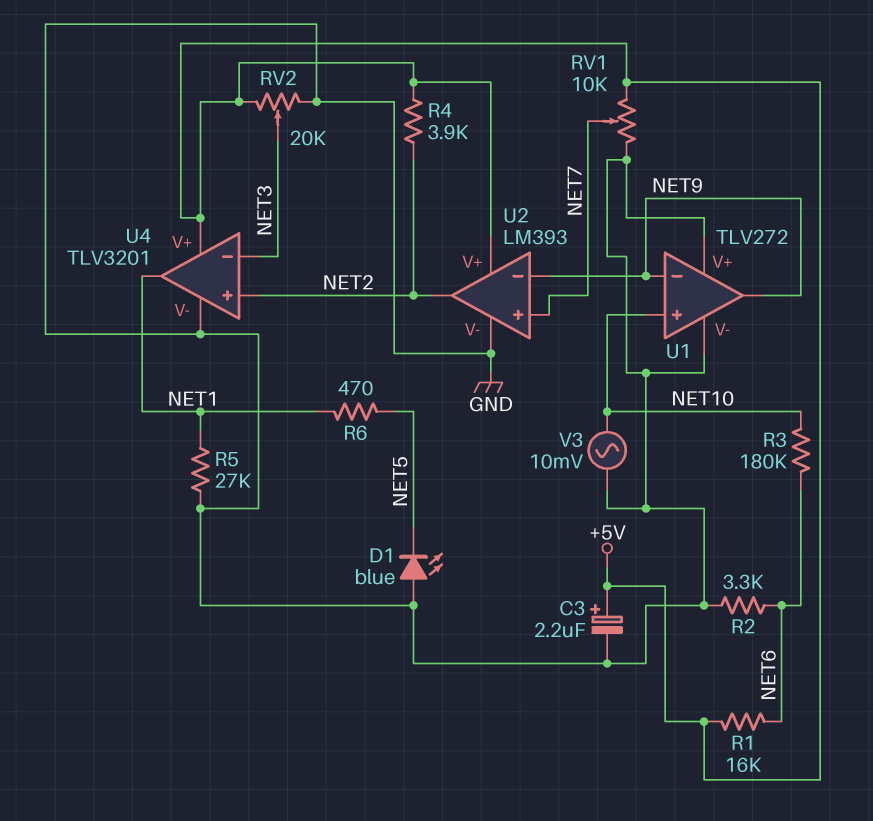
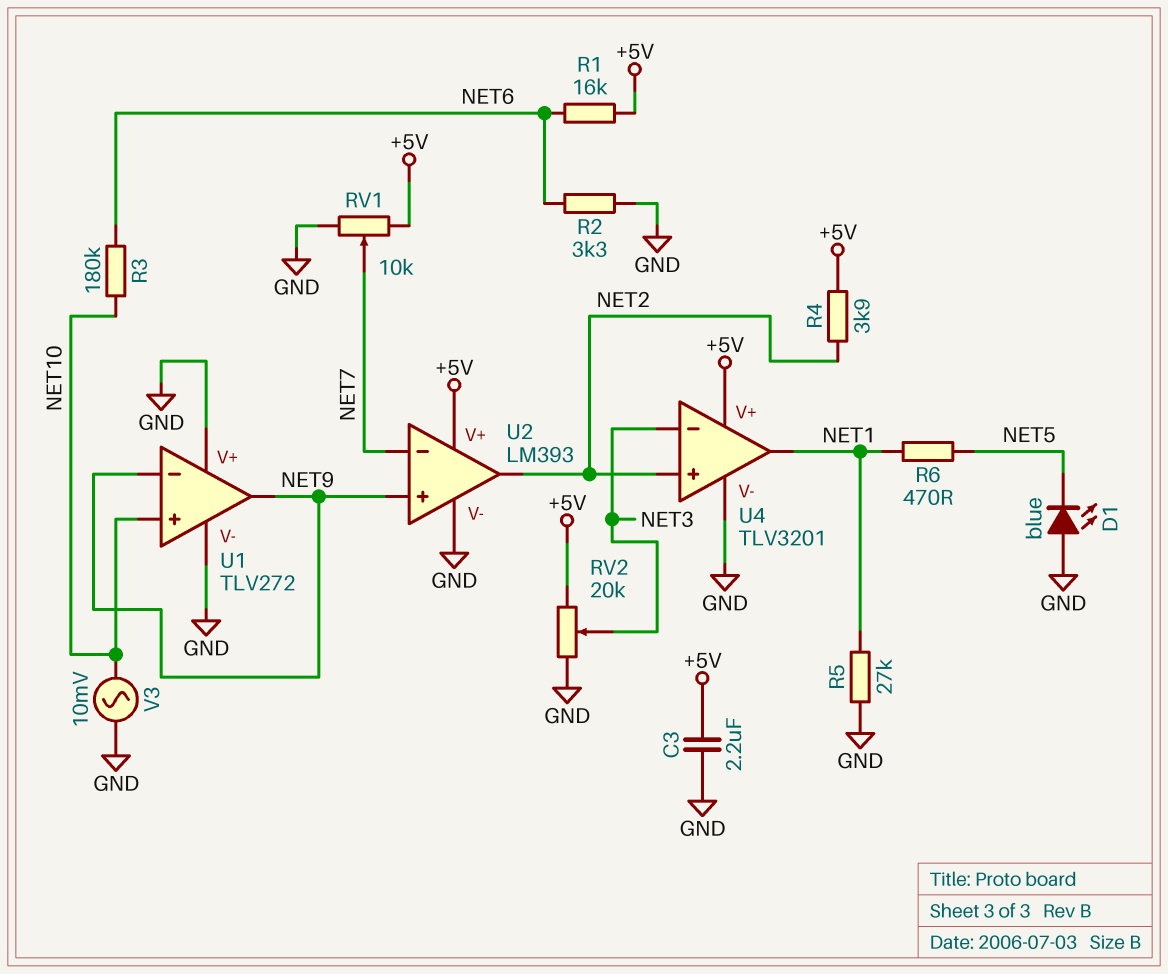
C3: 2.2uF (plus +5V, minus GND) -> 2.2uF (+5V, GND)
U2 pin in+: NET7 -> NET9
U2 pin in-: NET9 -> NET7

